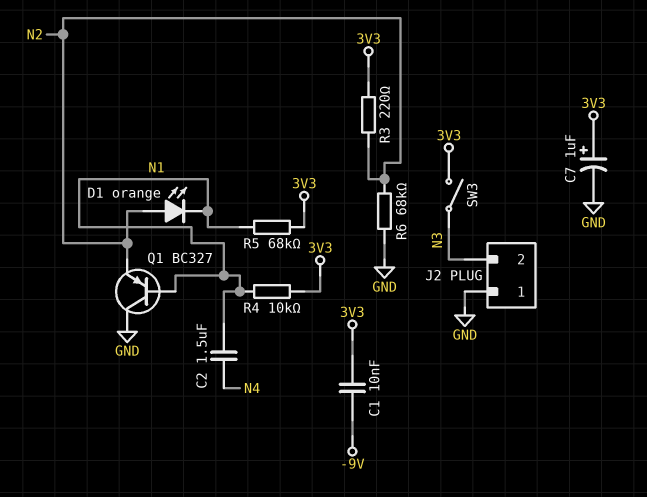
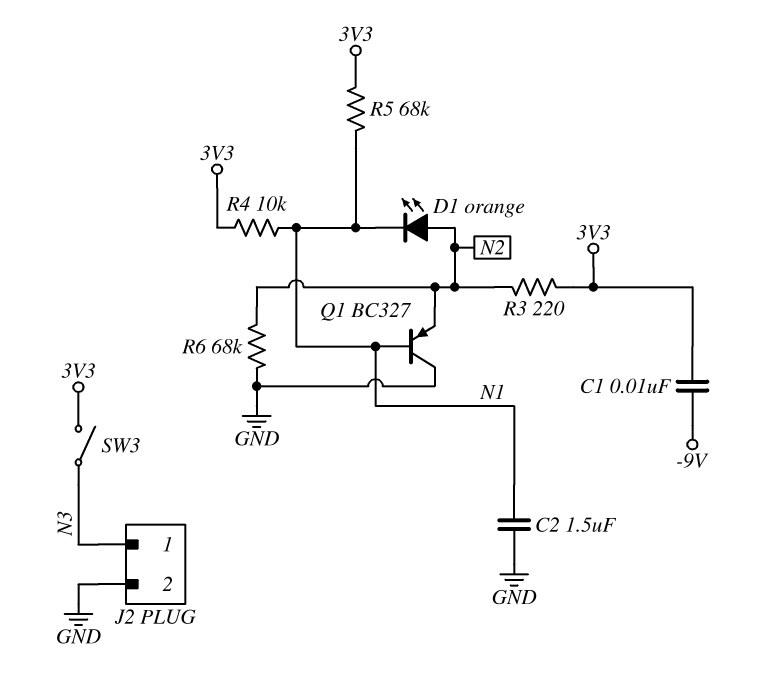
C2: 1.5uF (N1, N4) -> 1.5uF (GND, N1)
C7: 1uF (plus 3V3, minus GND) -> none
J2 pin 1: GND -> N3
J2 pin 2: N3 -> GND

